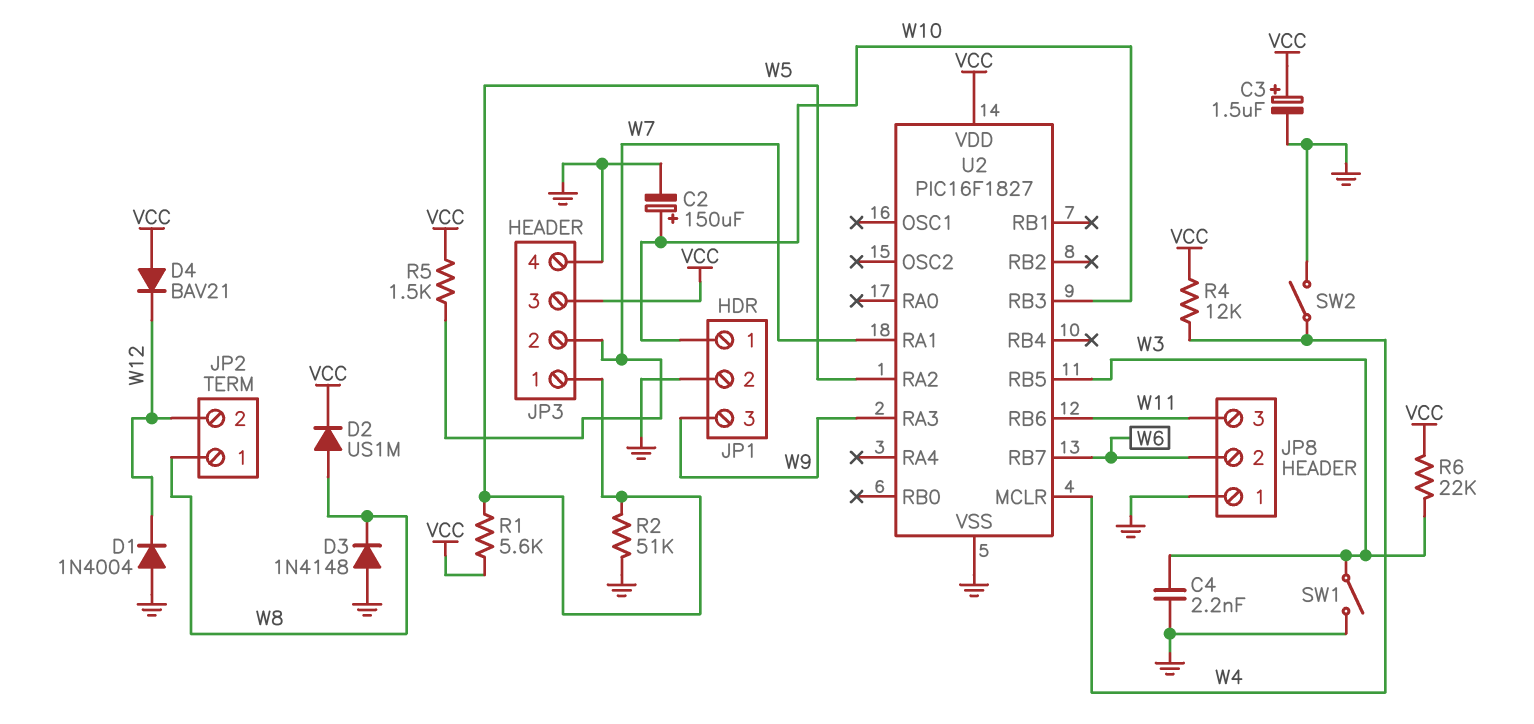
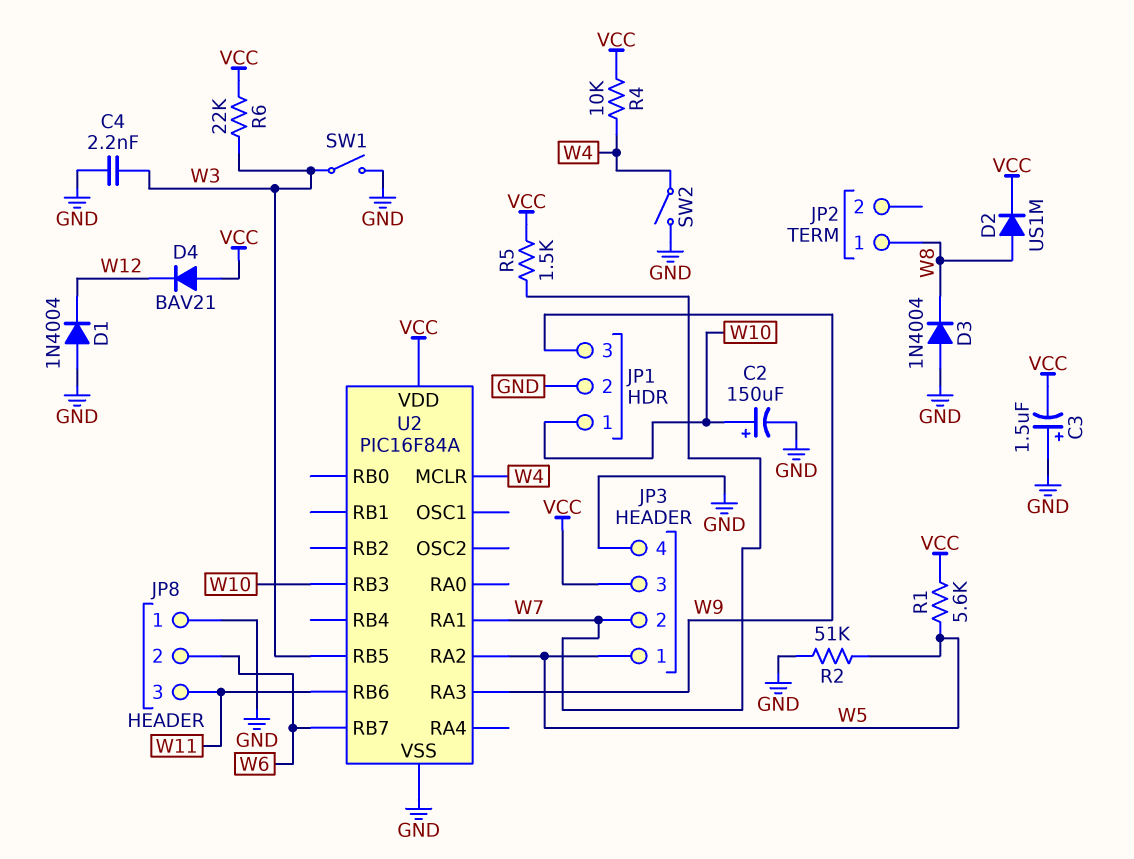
C3: 1.5uF (plus VCC, minus GND) -> 1.5uF (plus GND, minus VCC)
D3: diode 1N4148 (A GND, K W8) -> diode 1N4004 (A GND, K W8)
JP2 pin 2: W12 -> none
R4: 12k (VCC, W4) -> 10k (VCC, W4)
U2: PIC16F1827 -> PIC16F84A

